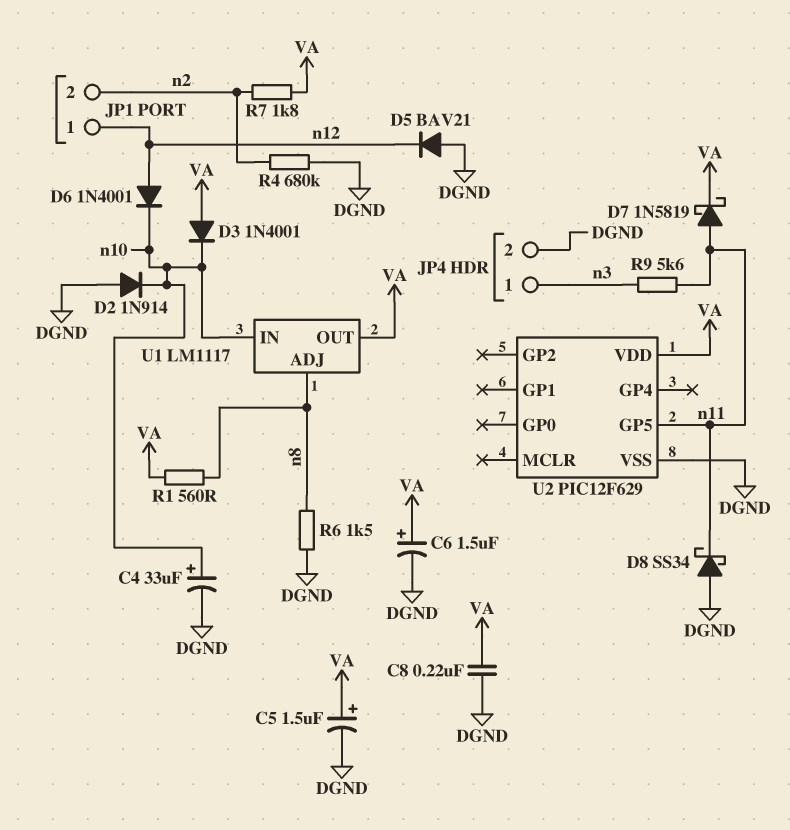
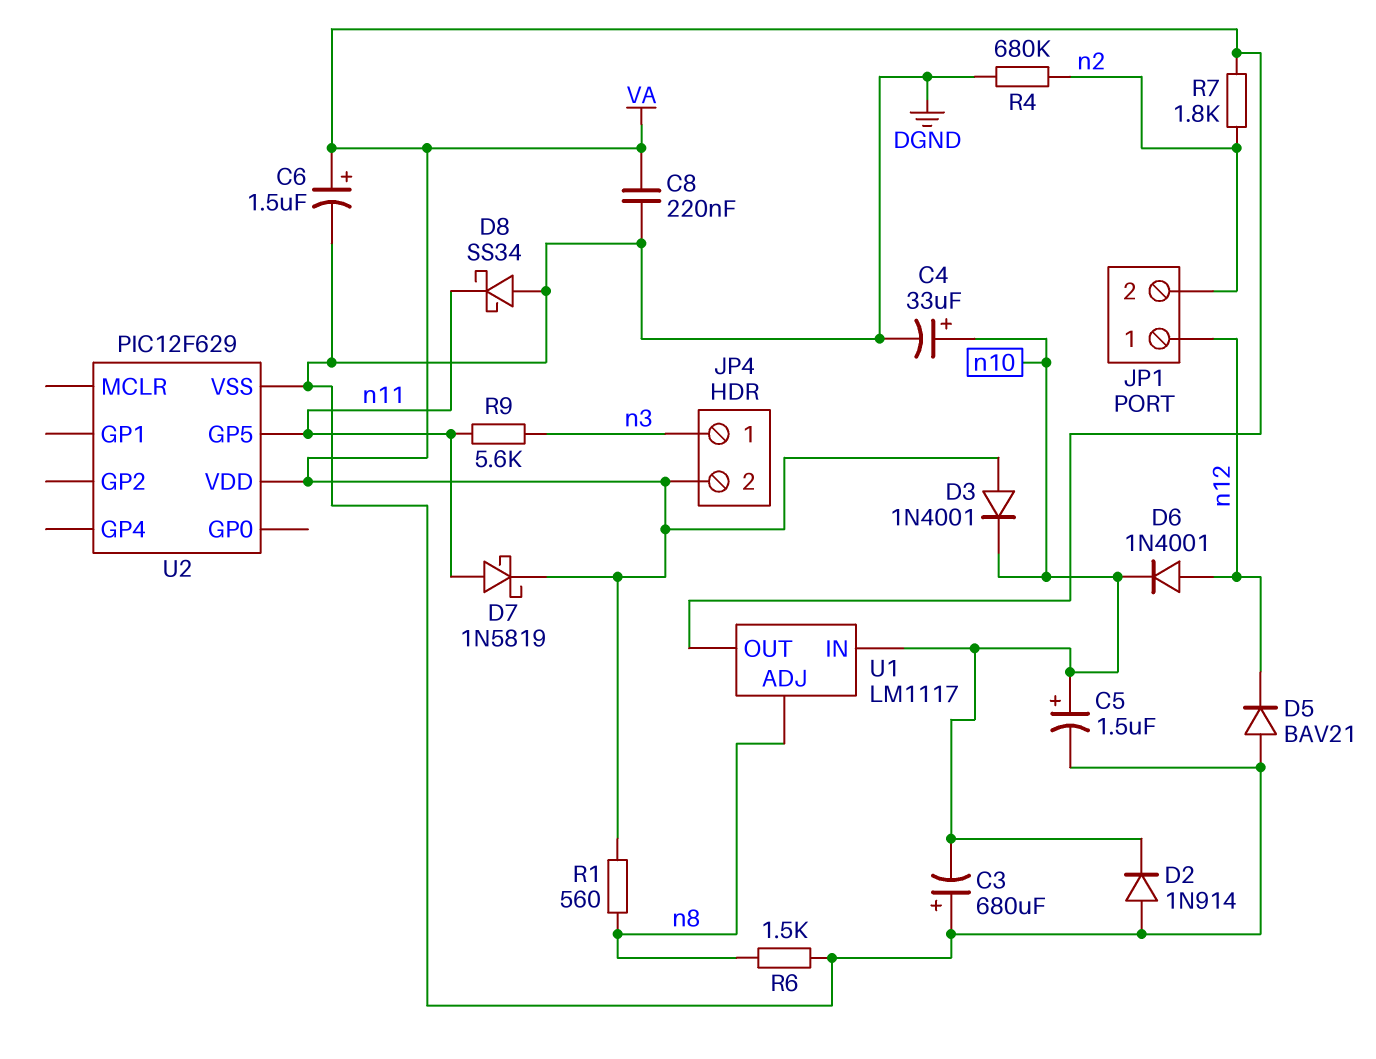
C3: none -> 680uF (plus DGND, minus n10)
C5: 1.5uF (plus VA, minus DGND) -> 1.5uF (plus n10, minus DGND)
JP4 pin 2: DGND -> VA

